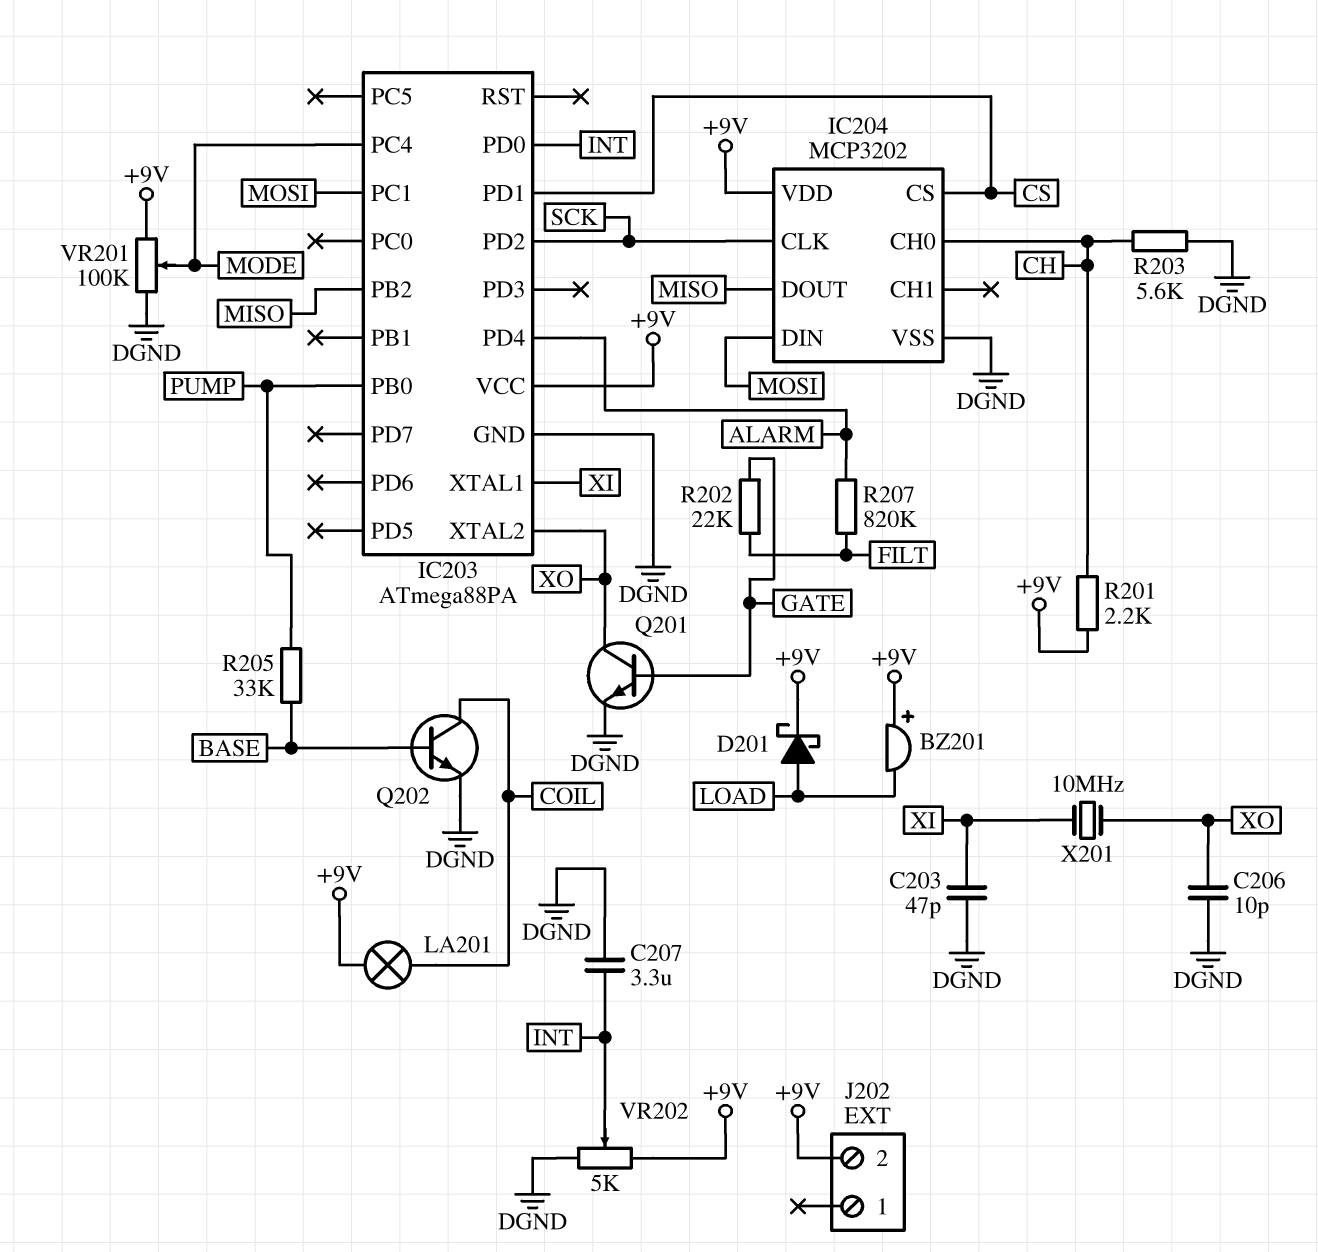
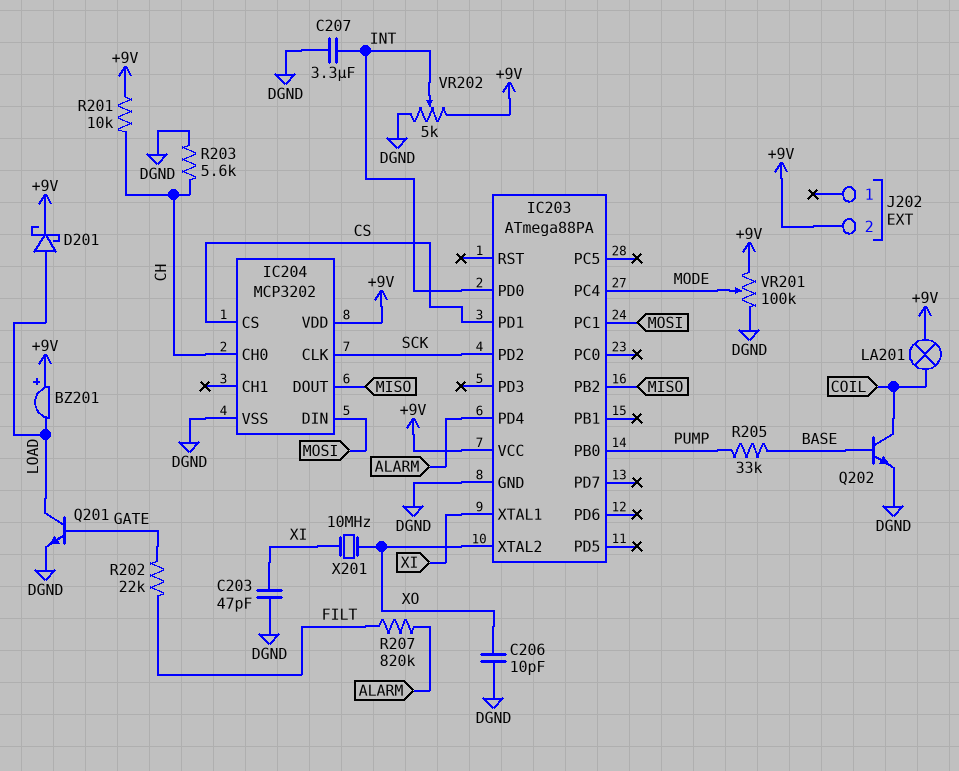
Q201: NPN (B GATE, C XO, E DGND) -> NPN (B GATE, C LOAD, E DGND)
R201: 2.2k (+9V, CH) -> 10k (+9V, CH)

